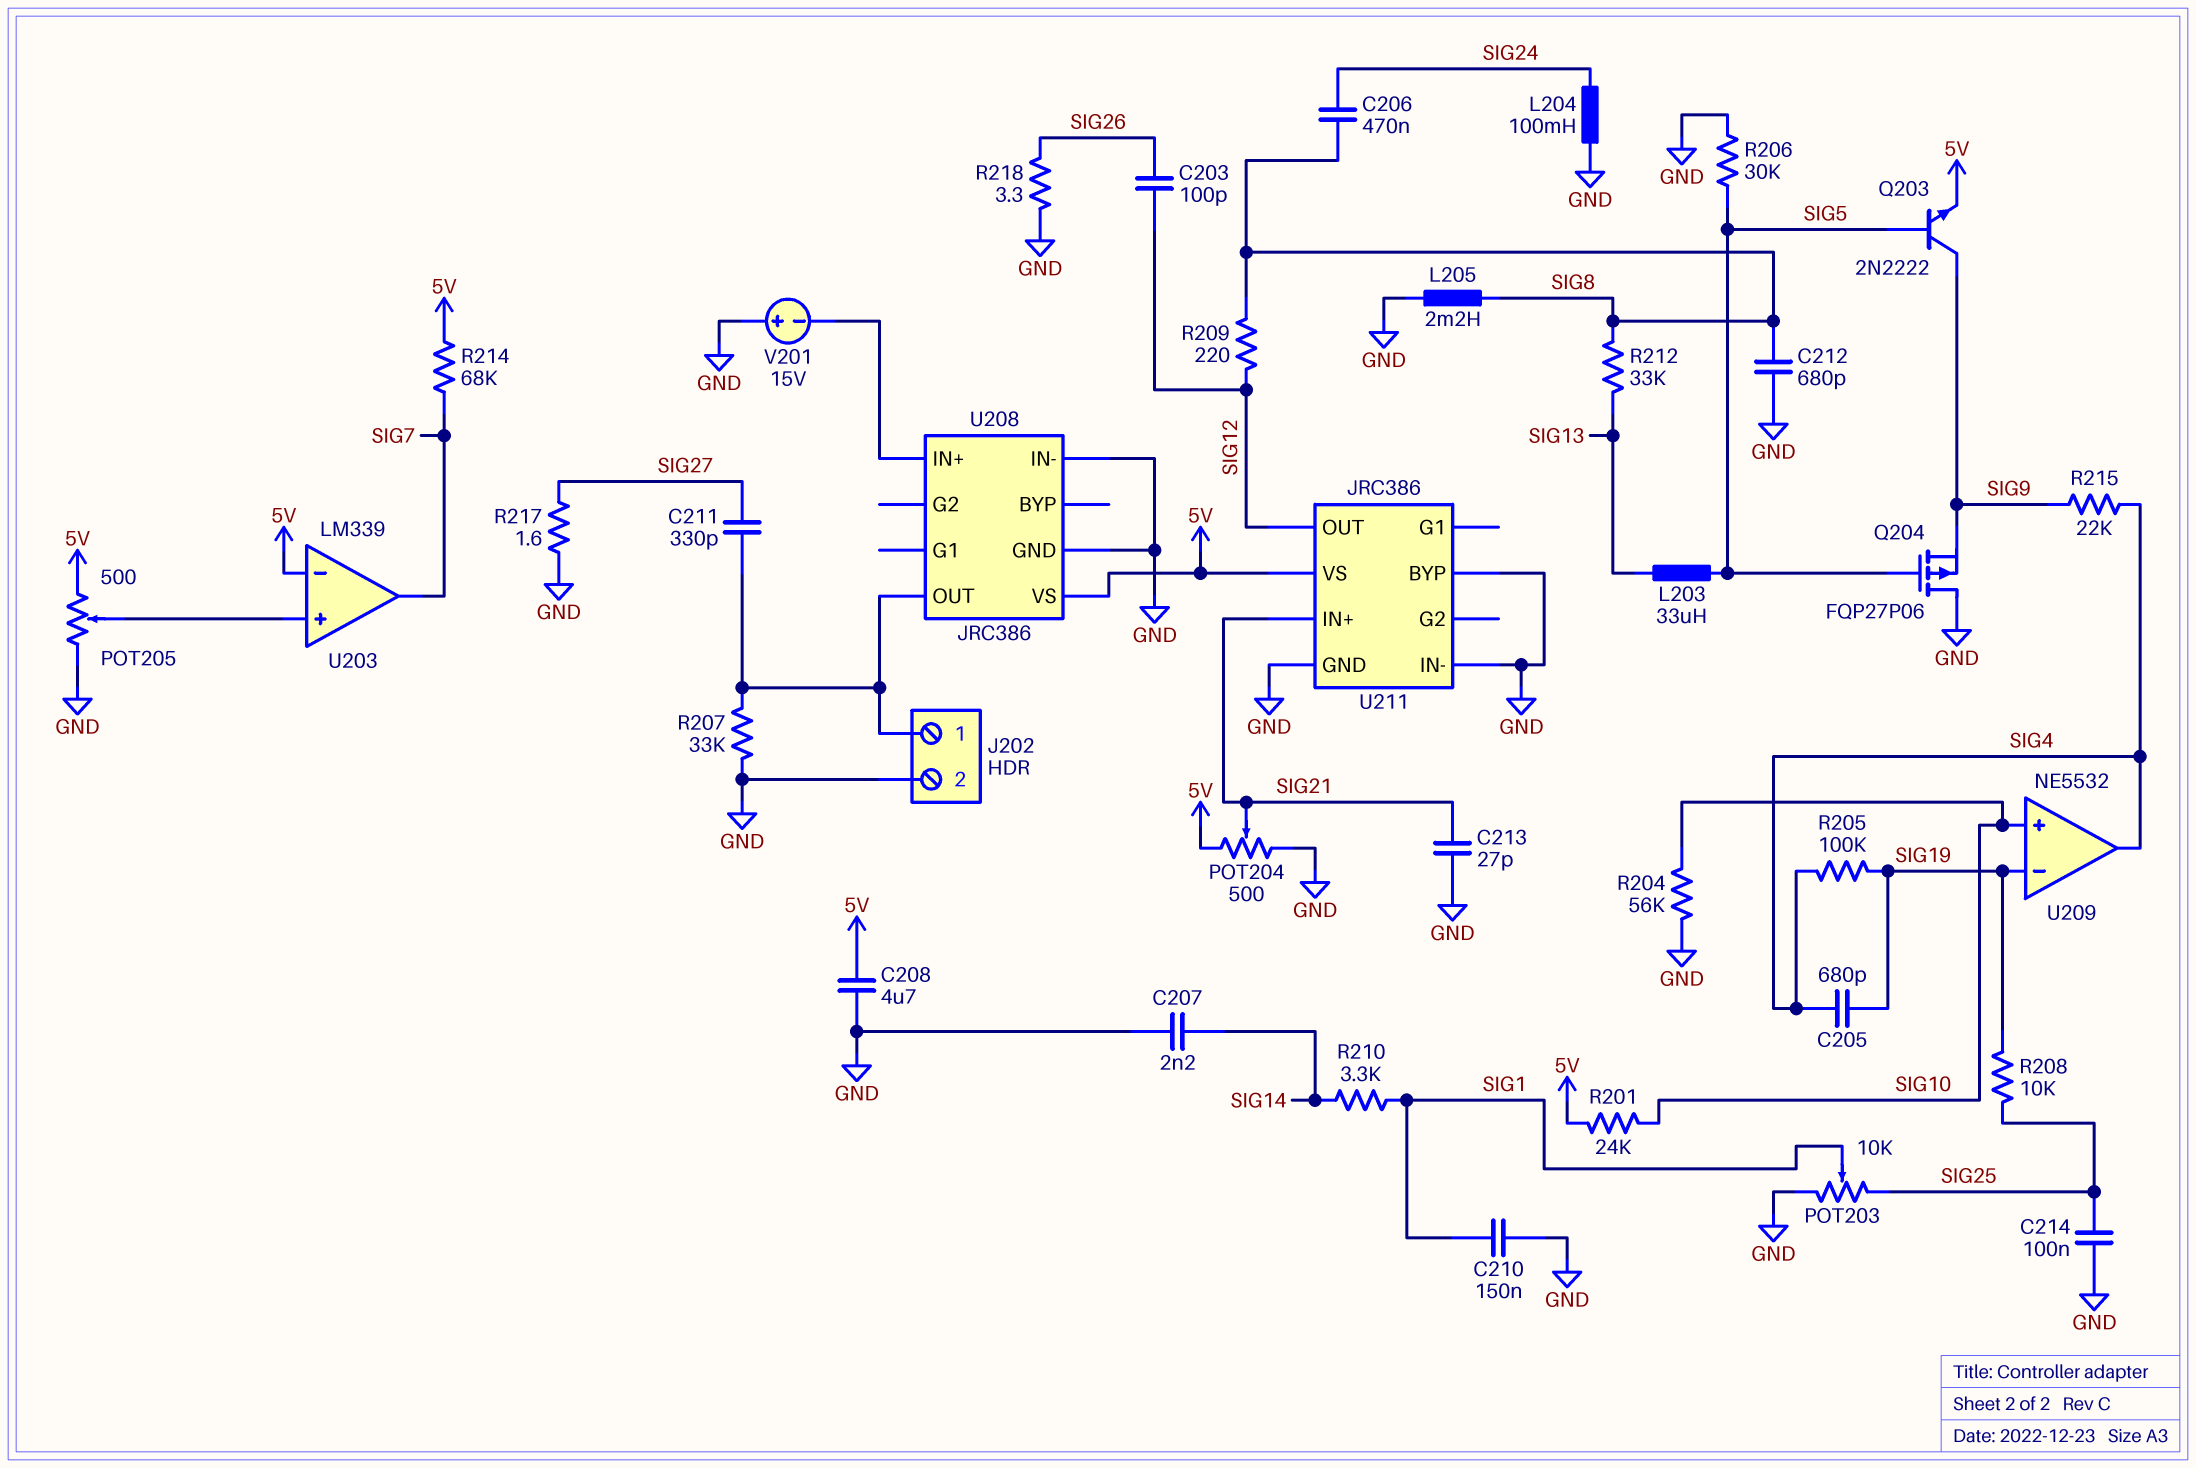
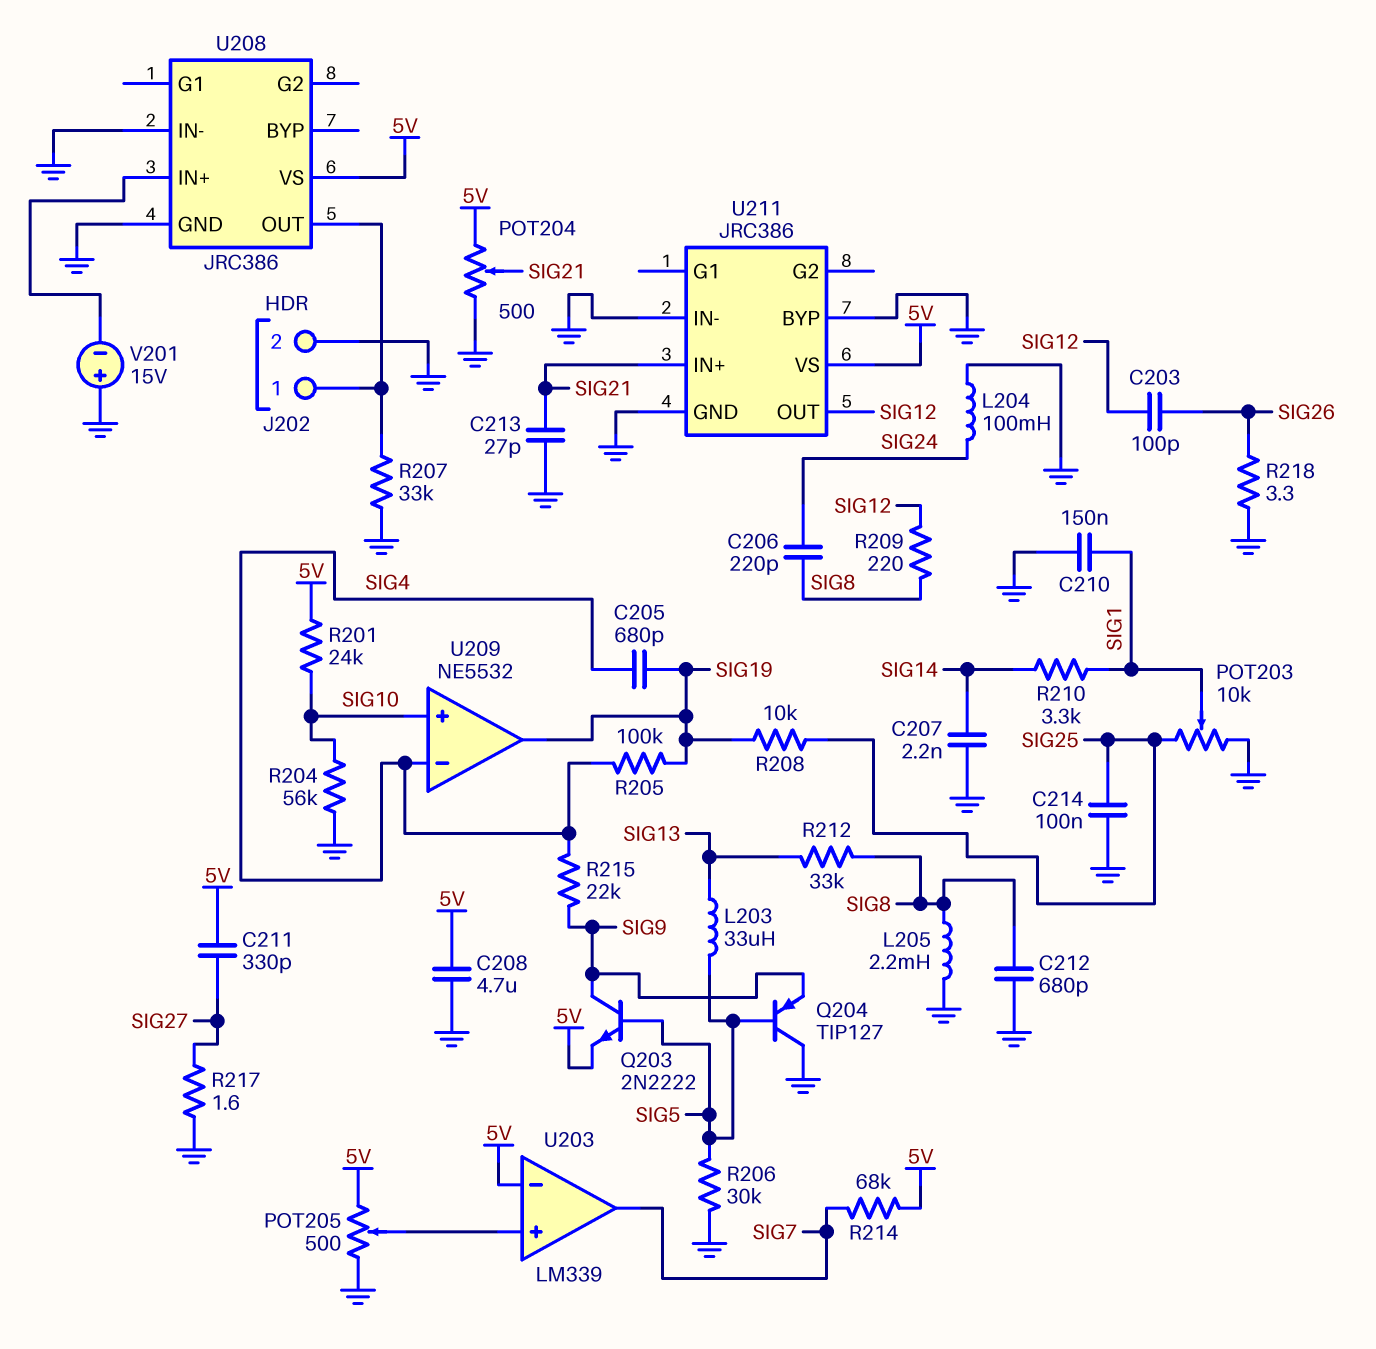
C206: 470nF (SIG8, SIG24) -> 220pF (SIG8, SIG24)
C211: 330pF (J202/1, SIG27) -> 330pF (5V, SIG27)
Q204: PMOS FQP27P06 (G SIG5, D GND, S SIG9) -> PNP TIP127 (B SIG5, C GND, E SIG9)
U209 pin in-: SIG19 -> SIG4
U209 pin out: SIG4 -> SIG19

